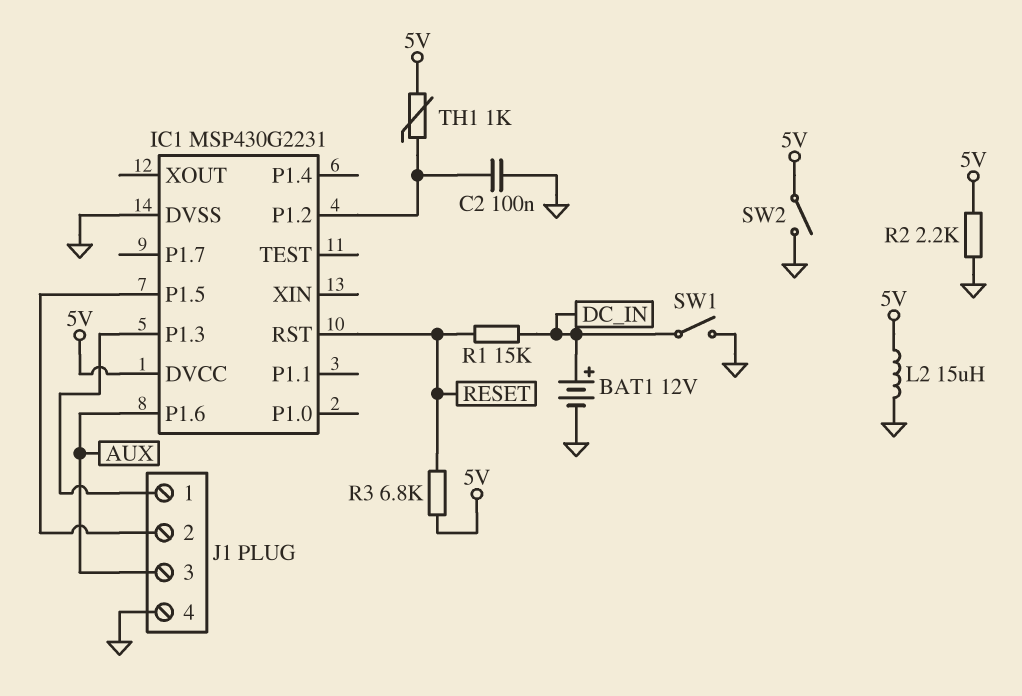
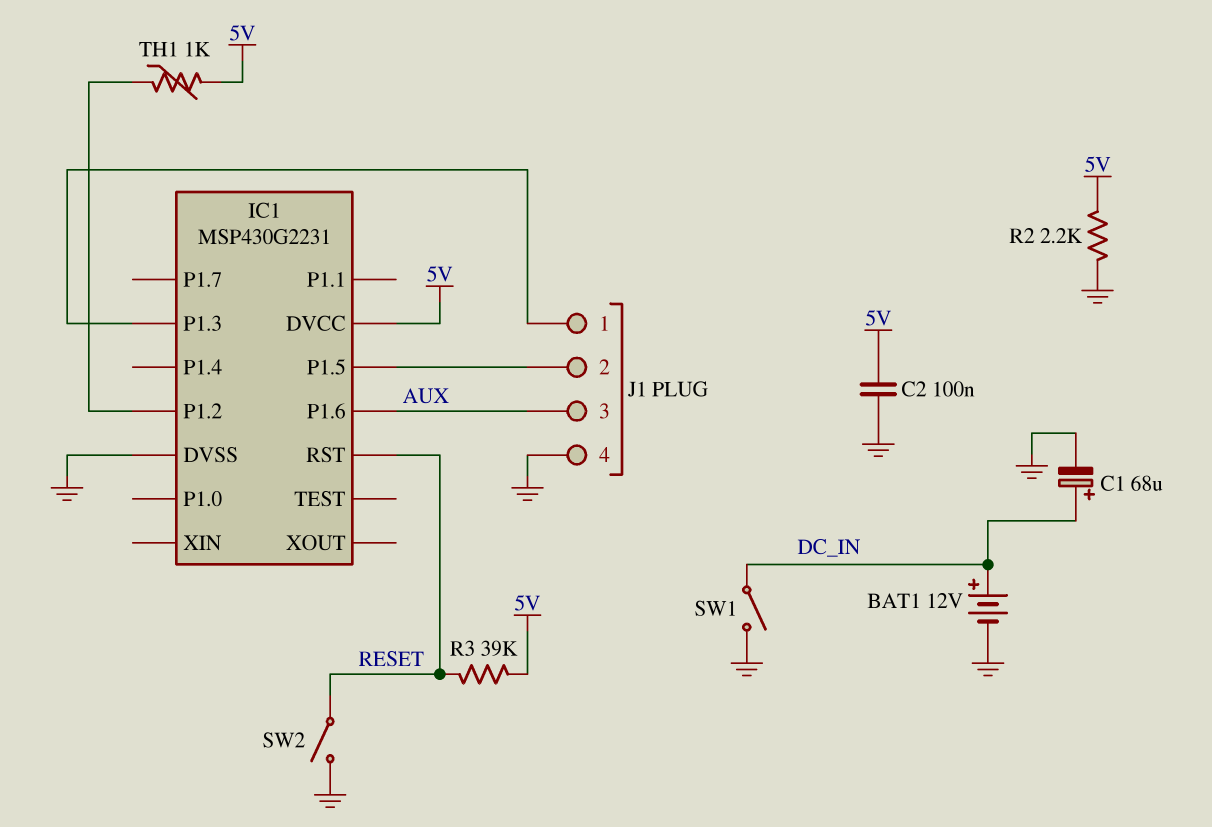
C1: none -> 68uF (plus DC_IN, minus GND)
C2: 100nF (GND, IC1/P1.2) -> 100nF (5V, GND)
L2: 15uH (5V, GND) -> none
R1: 15k (DC_IN, RESET) -> none
R3: 6.8k (5V, RESET) -> 39k (5V, RESET)
SW2: switch (5V, GND) -> switch (GND, RESET)

